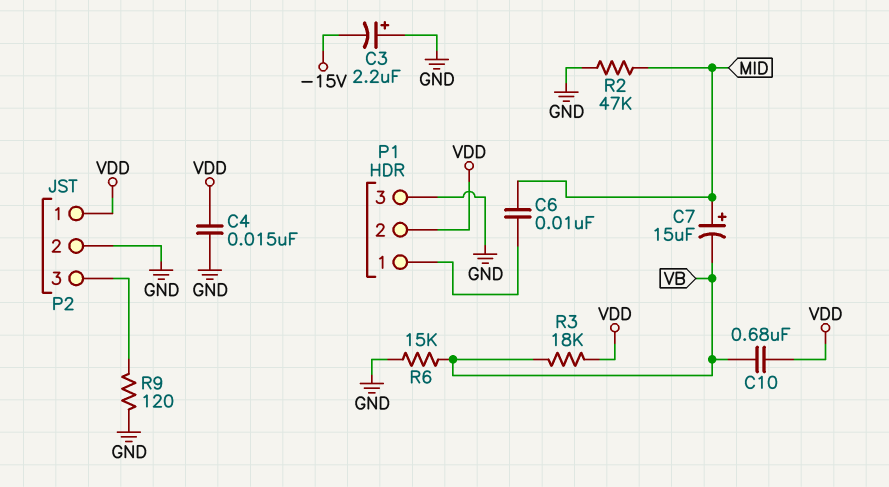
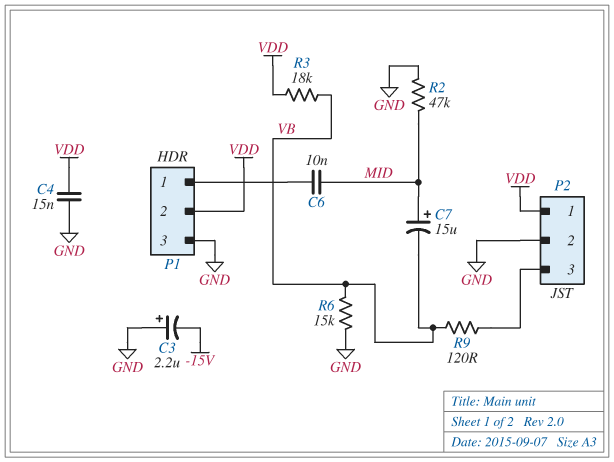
C10: 680nF (VB, VDD) -> none
R9: 120 (GND, P2/3) -> 120 (P2/3, VB)

